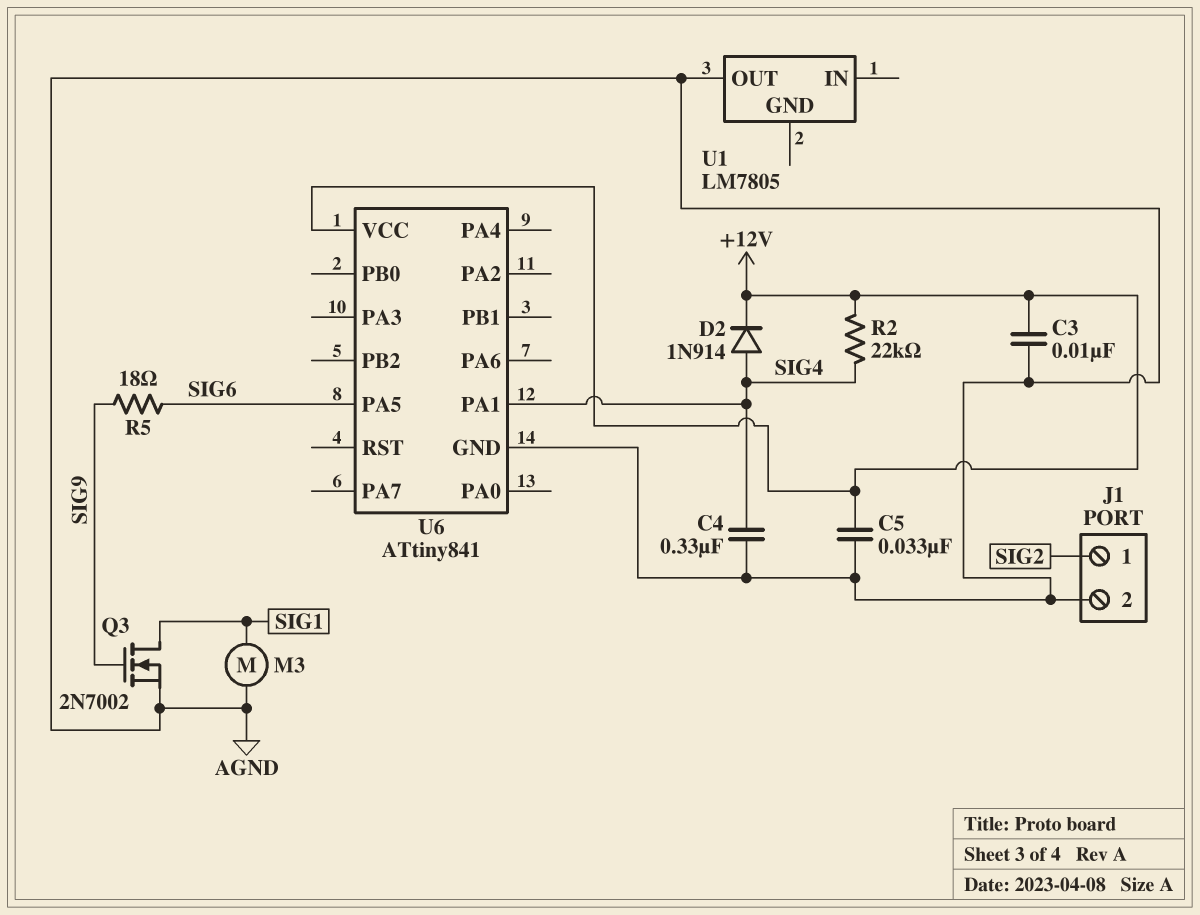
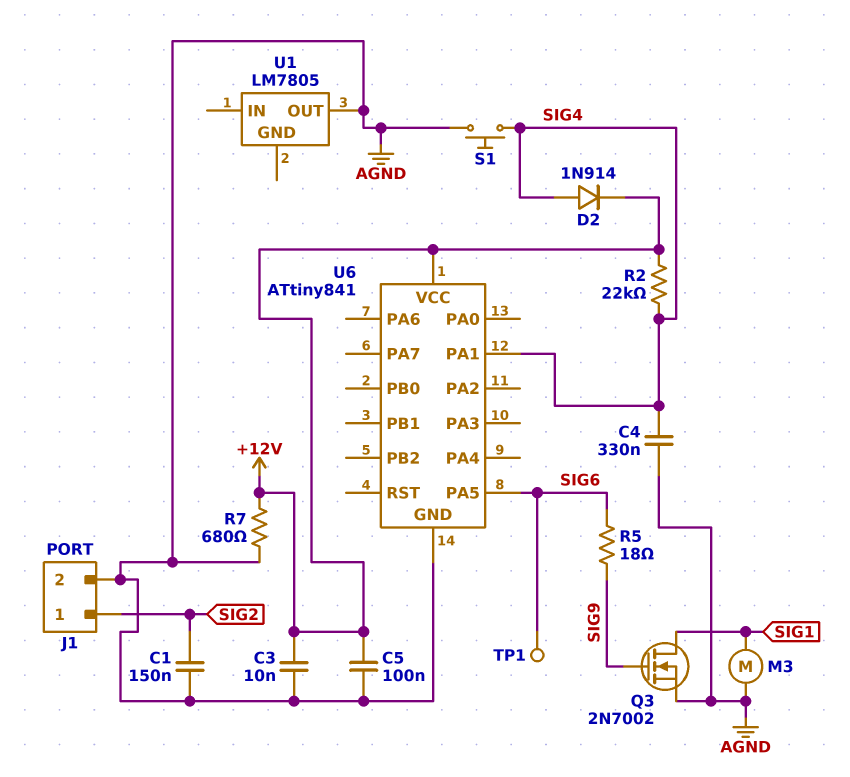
C1: none -> 150nF (AGND, SIG2)
C5: 33nF (+12V, AGND) -> 100nF (+12V, AGND)
R7: none -> 680 (+12V, AGND)
S1: none -> button (AGND, SIG4)
TP1: none -> test point (SIG6)

